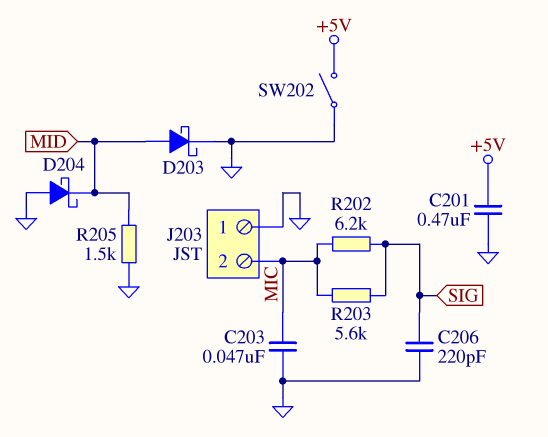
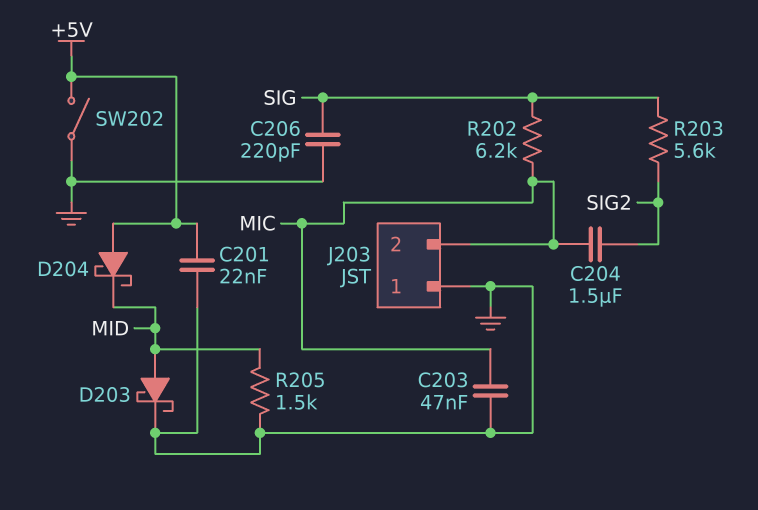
C201: 470nF (+5V, GND) -> 22nF (+5V, GND)
C204: none -> 1.5uF (MIC, SIG2)
D204: schottky (A GND, K MID) -> schottky (A +5V, K MID)
R203: 5.6k (MIC, SIG) -> 5.6k (SIG, SIG2)

